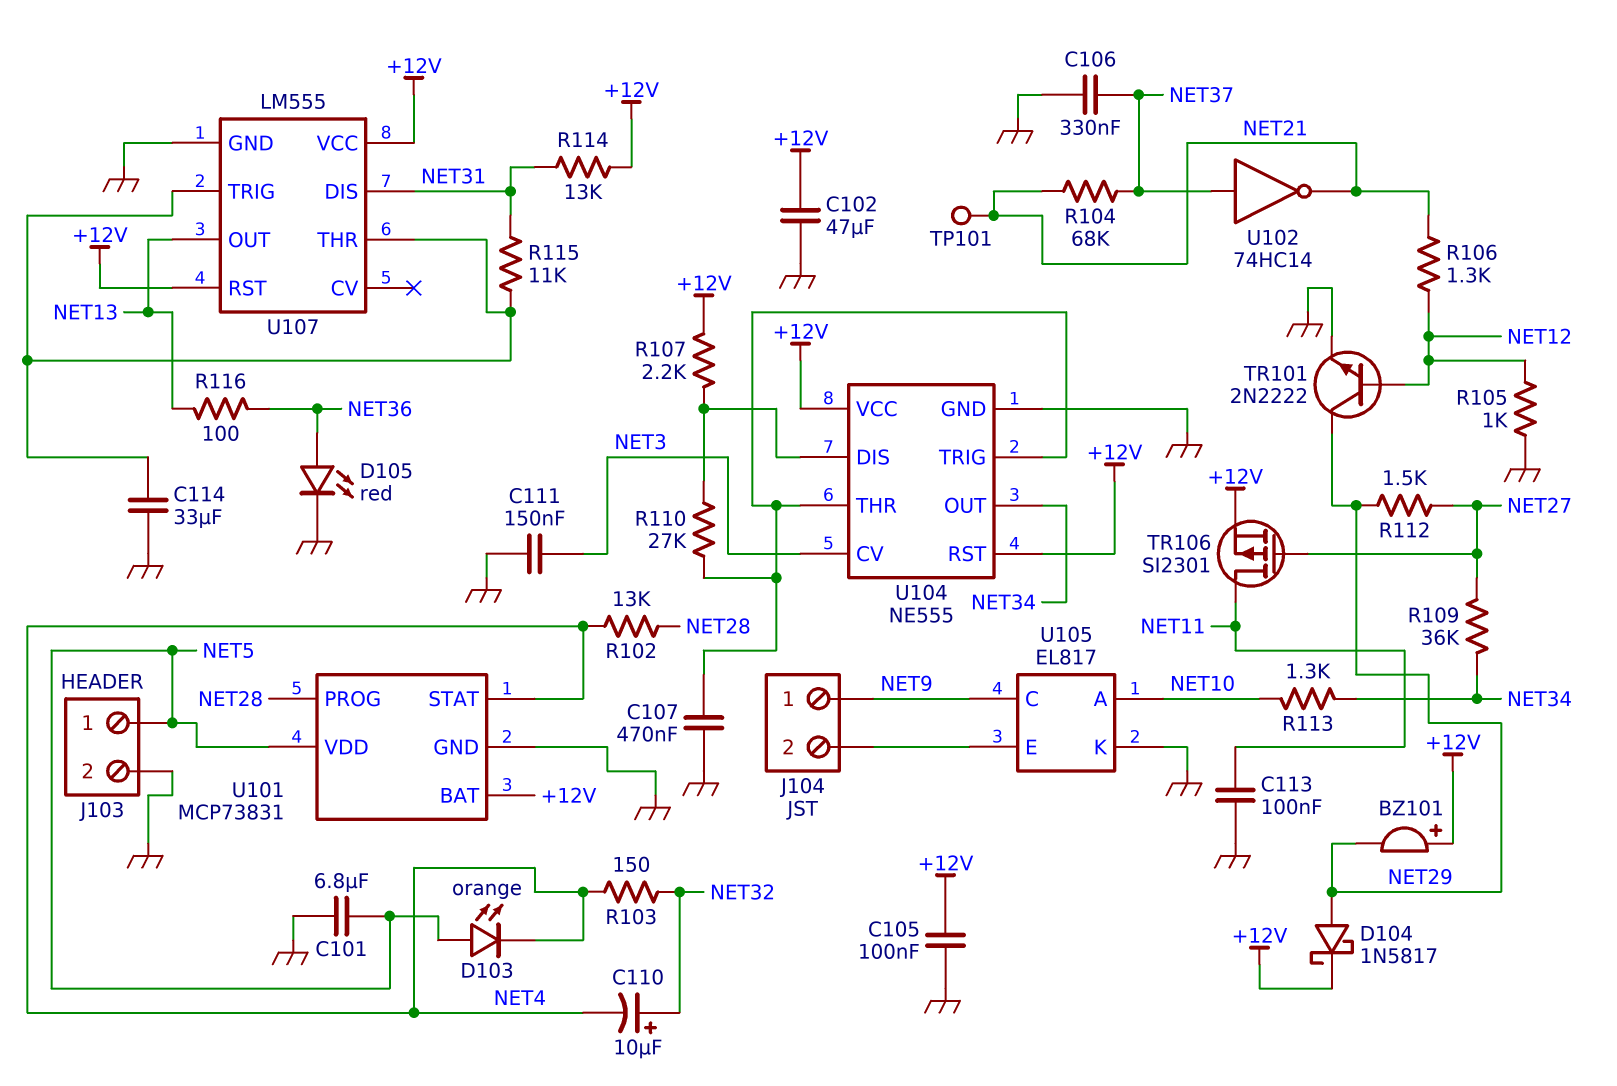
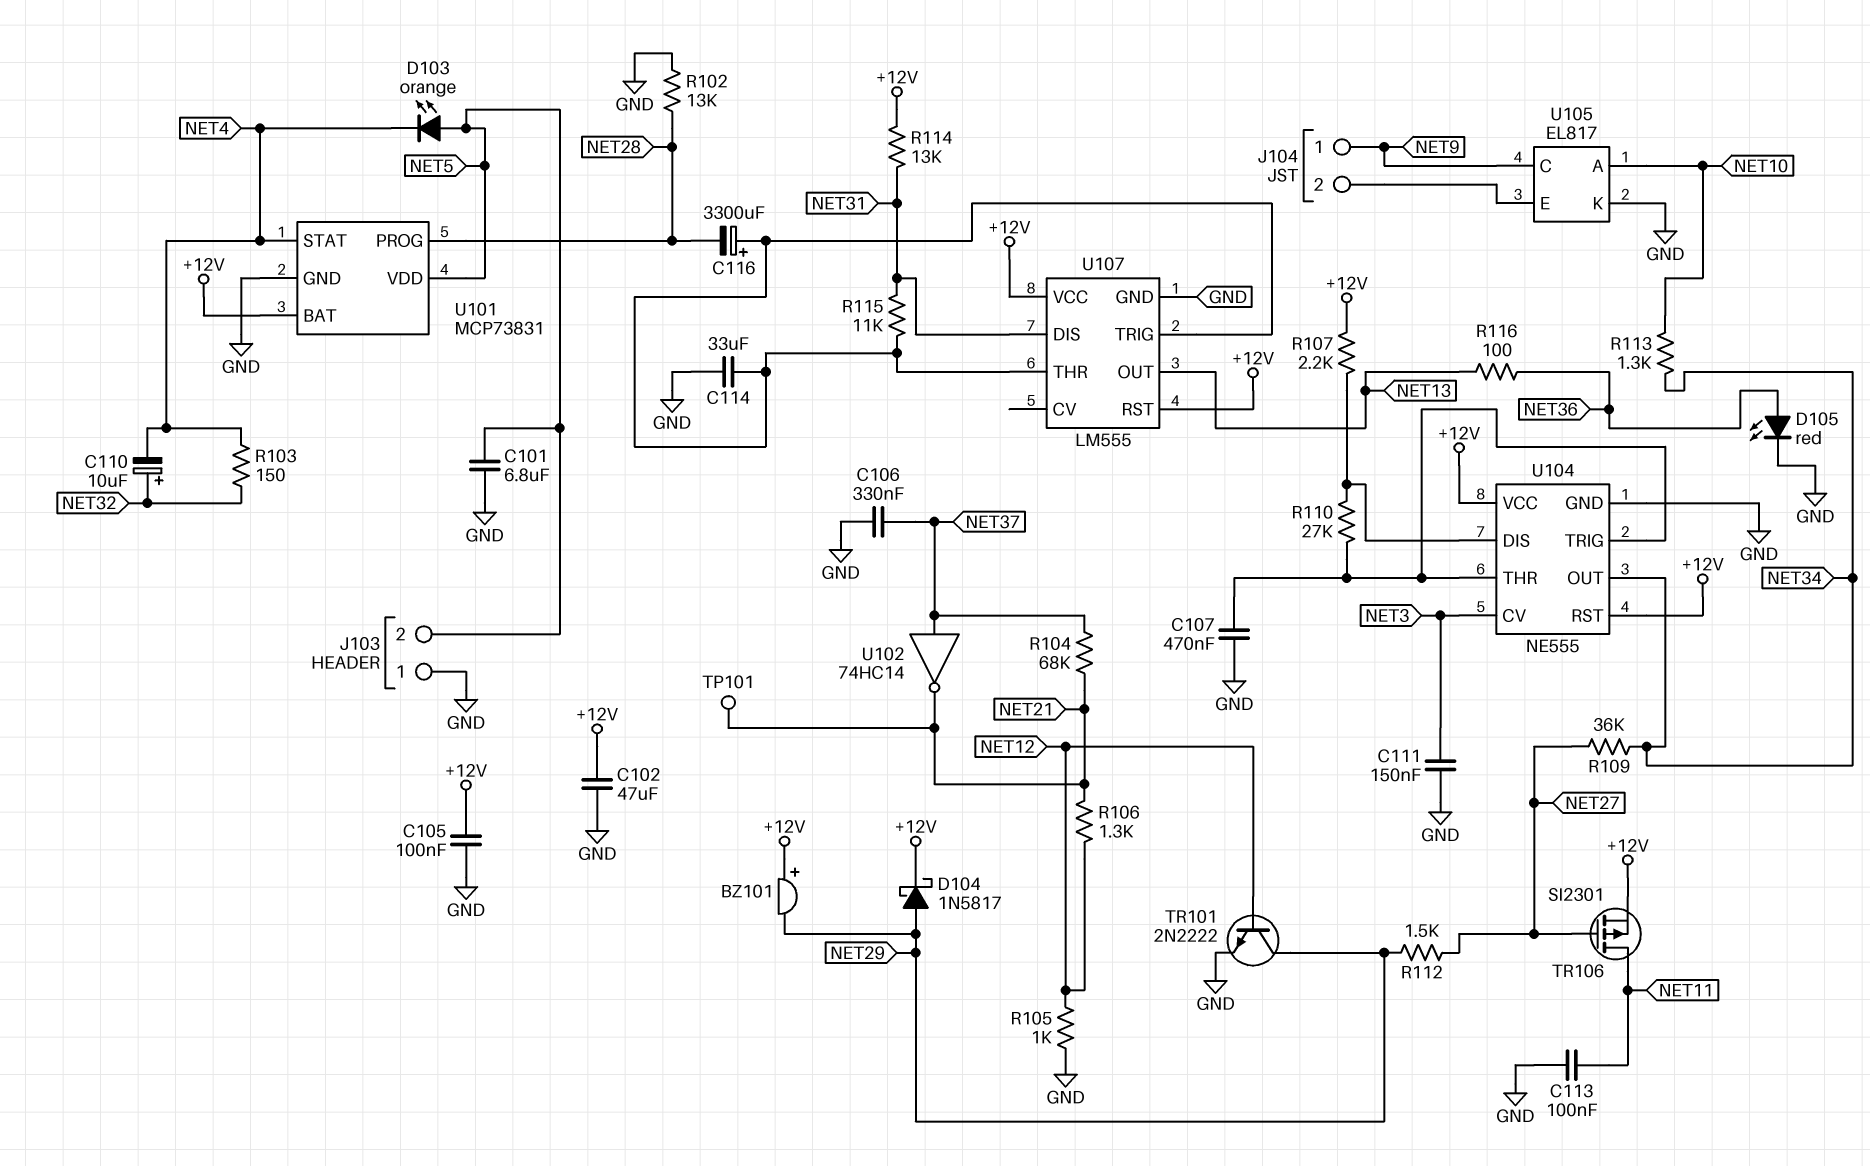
C116: none -> 3300uF (plus U107/THR, minus NET28)
J103 pin 1: NET5 -> GND
J103 pin 2: GND -> NET5
R102: 13k (NET4, NET28) -> 13k (GND, NET28)

